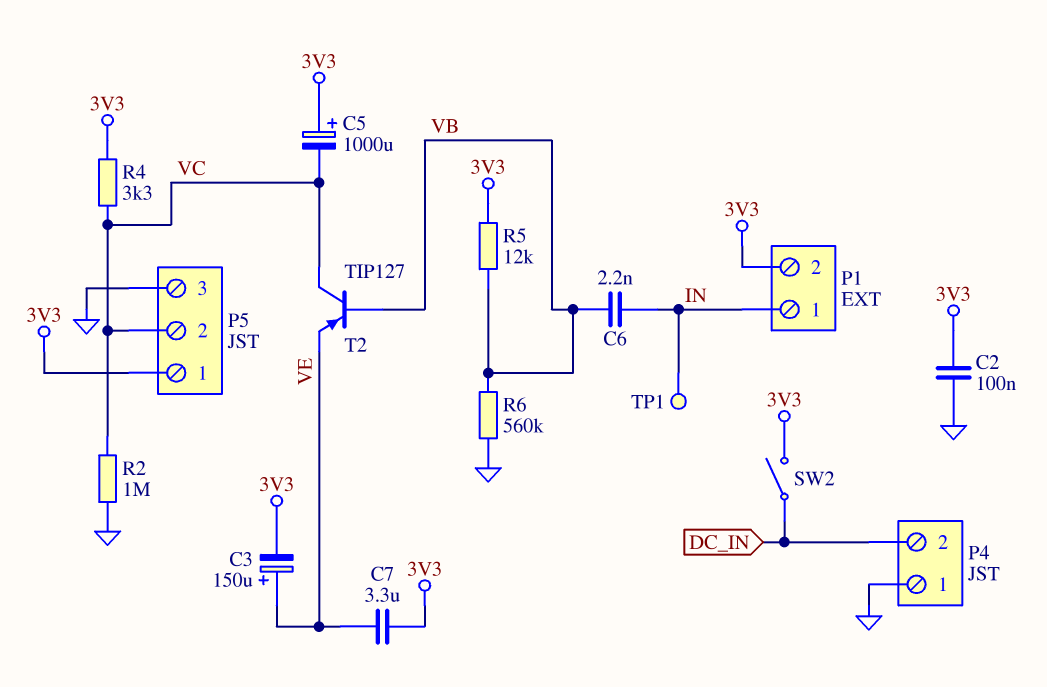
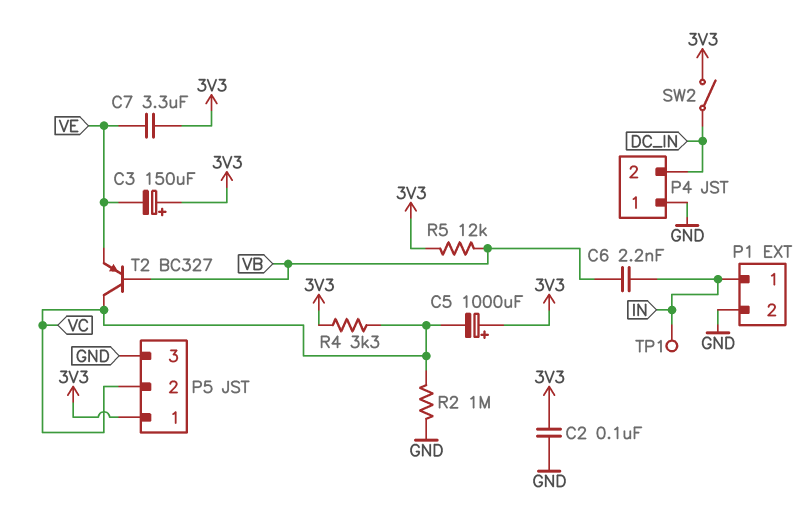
C3: 150uF (plus VE, minus 3V3) -> 150uF (plus 3V3, minus VE)
P1 pin 2: 3V3 -> GND
R6: 560k (GND, VB) -> none
T2: PNP TIP127 (B VB, C VC, E VE) -> PNP BC327 (B VB, C VC, E VE)

